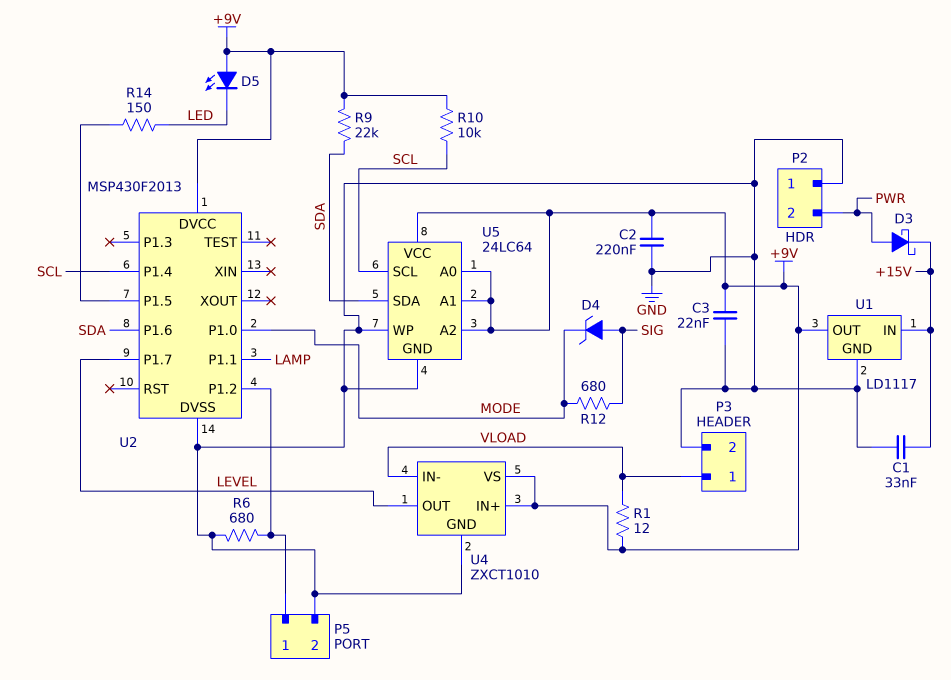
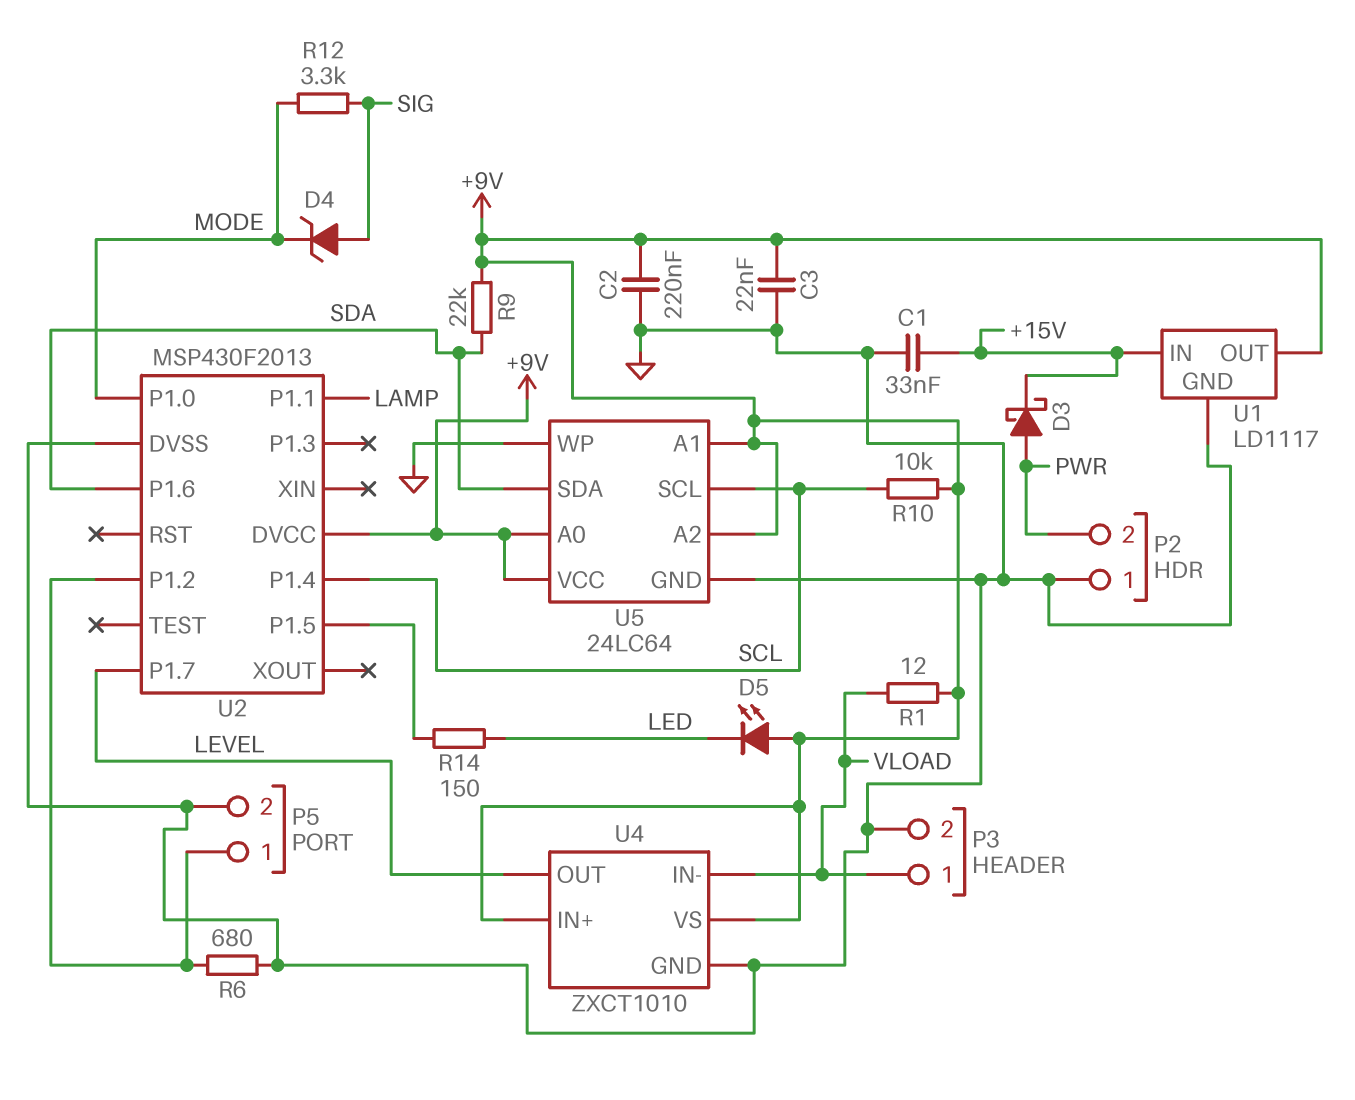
R12: 680 (MODE, SIG) -> 3.3k (MODE, SIG)

